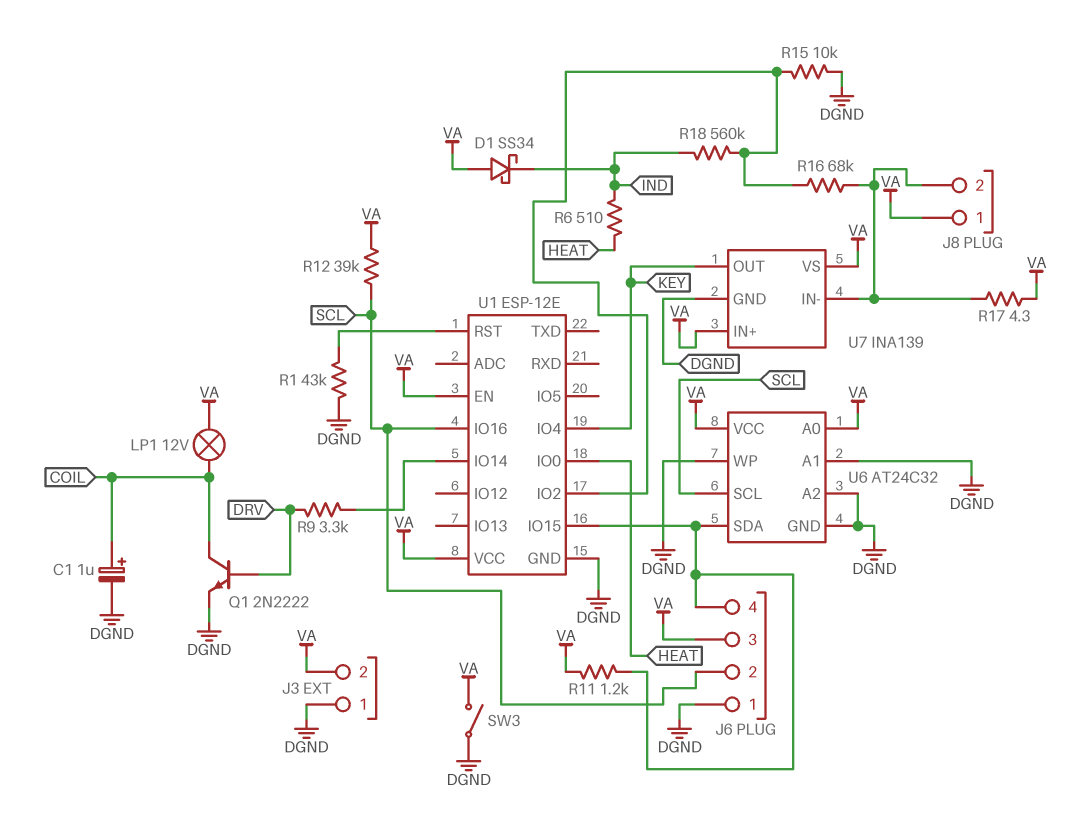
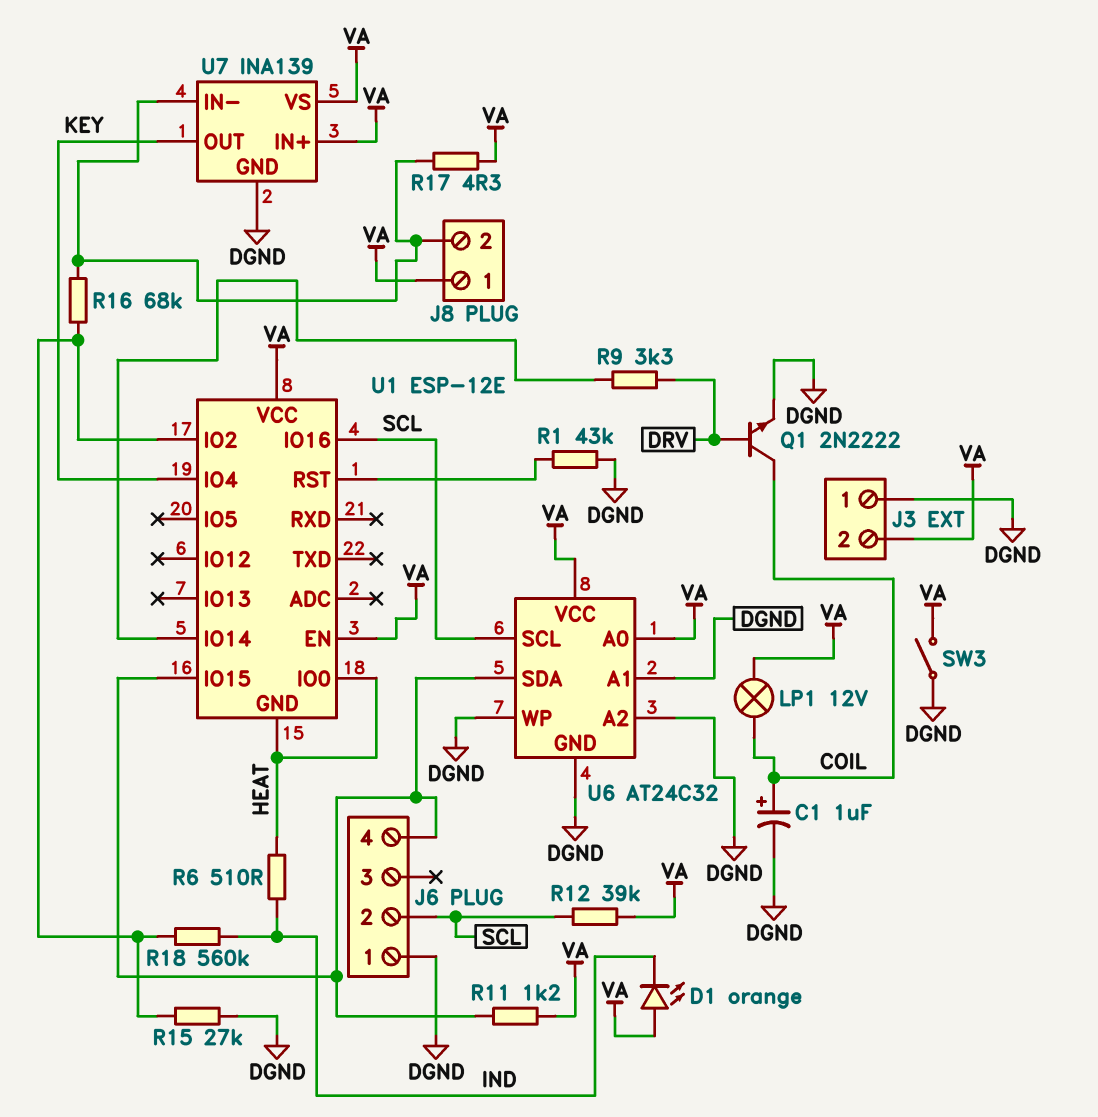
D1: schottky SS34 (A VA, K IND) -> LED orange (A VA, K IND)
J6 pin 3: VA -> none
R15: 10k (DGND, U1/IO2) -> 27k (DGND, U1/IO2)
U1 pin GND: DGND -> HEAT

